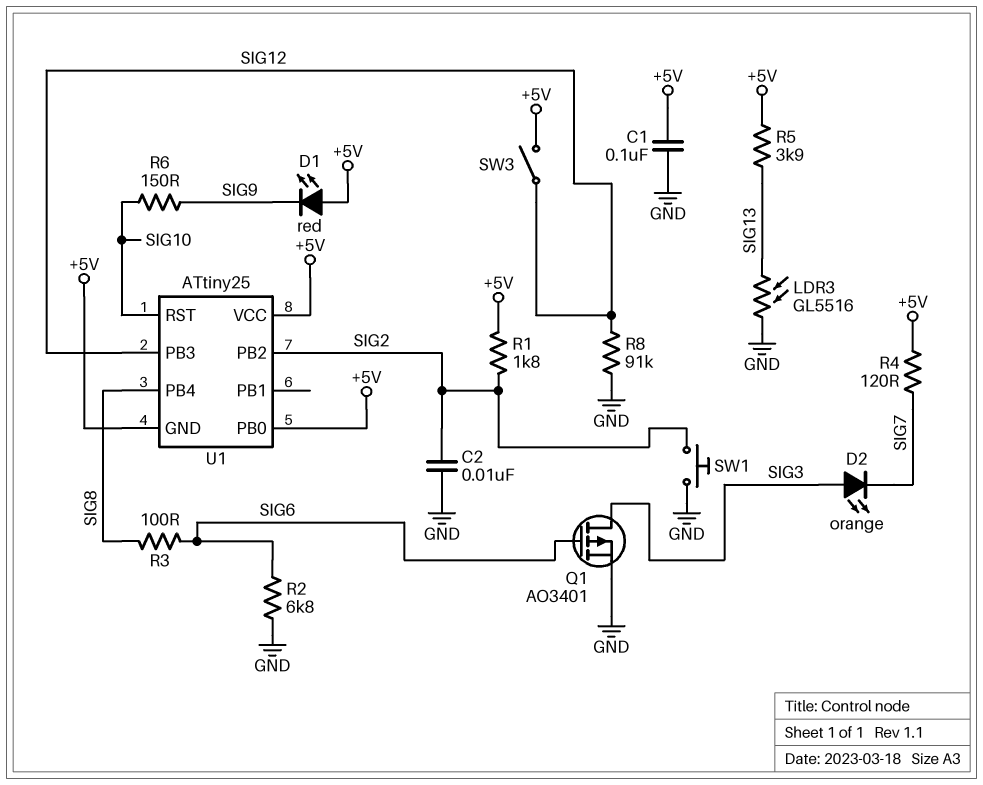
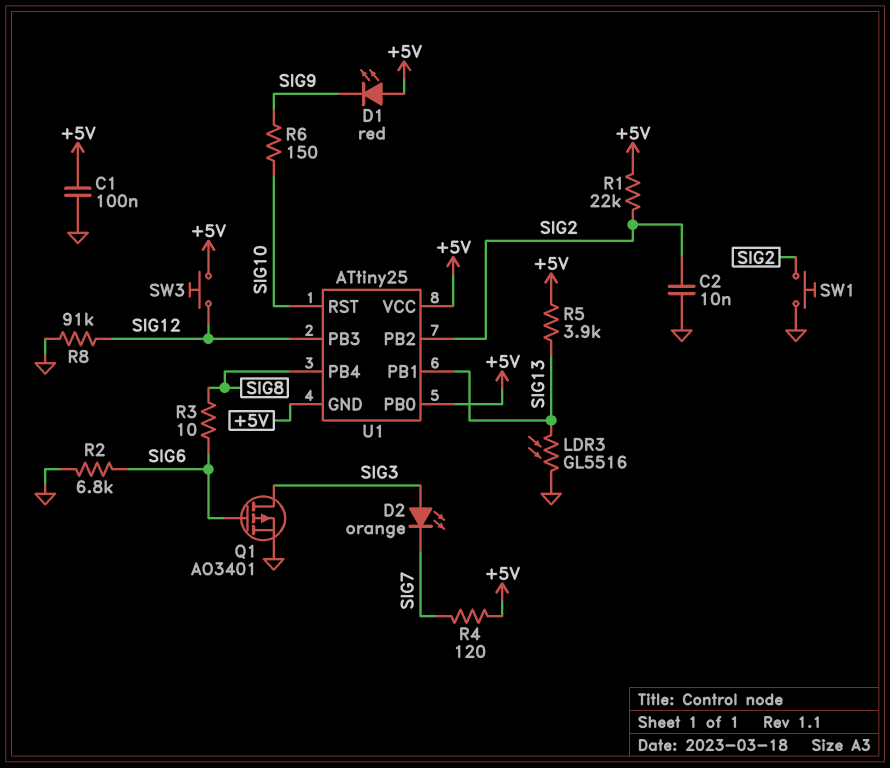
R1: 1.8k (+5V, SIG2) -> 22k (+5V, SIG2)
R3: 100 (SIG6, SIG8) -> 10 (SIG6, SIG8)
SW3: switch (+5V, SIG12) -> button (+5V, SIG12)
U1 pin PB1: none -> SIG13

